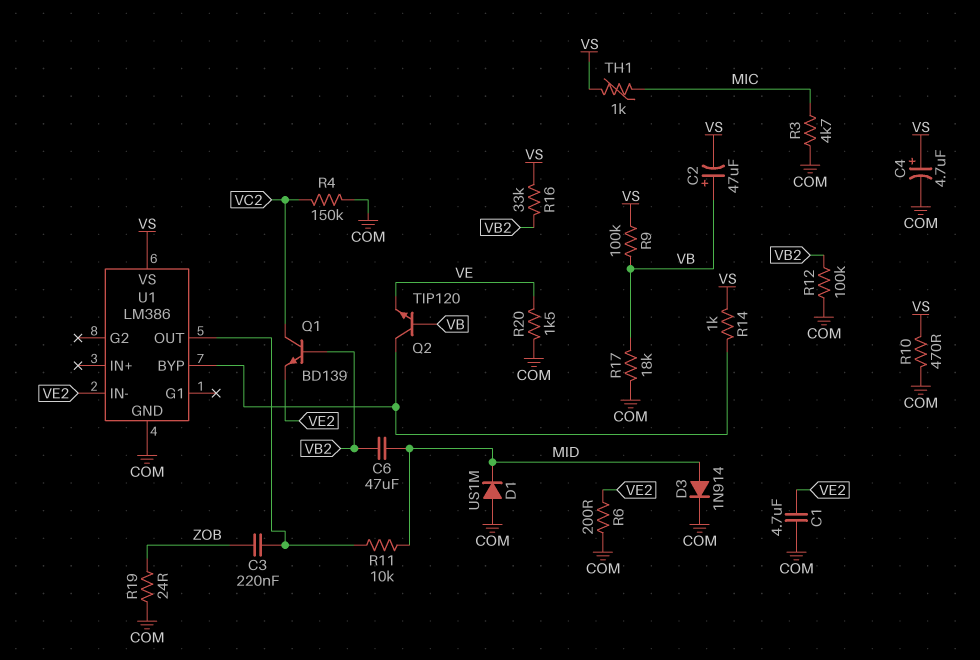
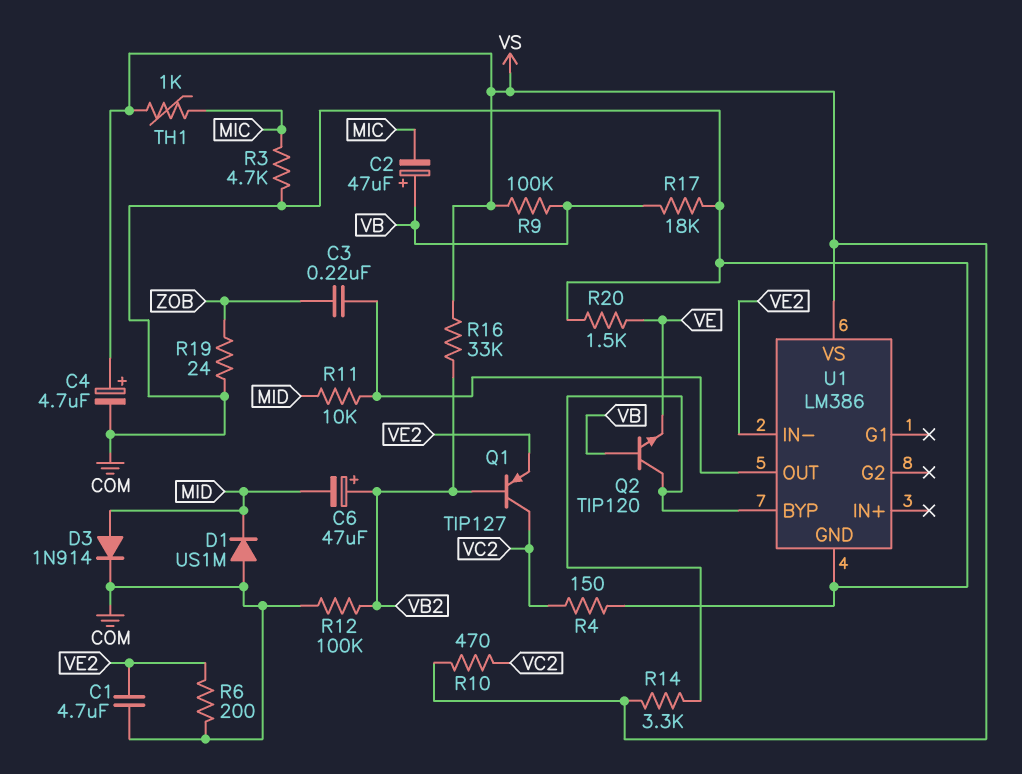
C2: 47uF (plus VB, minus VS) -> 47uF (plus VB, minus MIC)
C6: 47uF (MID, VB2) -> 47uF (plus VB2, minus MID)
Q1: NPN BD139 (B VB2, C VC2, E VE2) -> PNP TIP127 (B VB2, C VC2, E VE2)
R4: 150k (COM, VC2) -> 150 (COM, VC2)
R10: 470 (COM, VS) -> 470 (VC2, VS)
R14: 1k (U1/BYP, VS) -> 3.3k (U1/BYP, VS)

